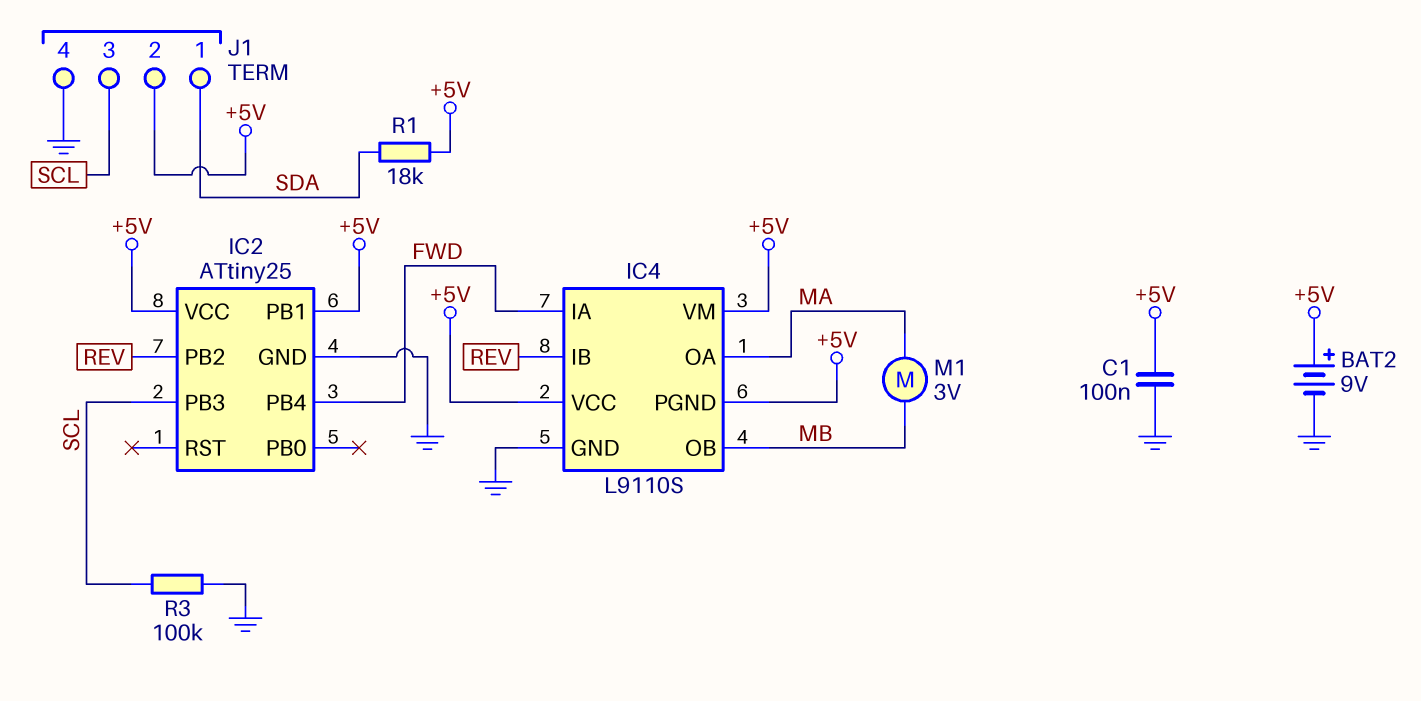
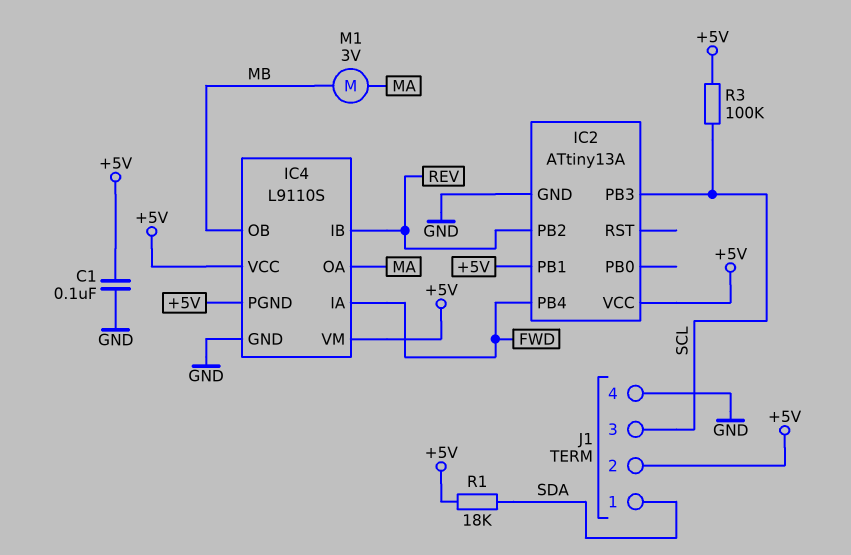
BAT2: 9V (plus +5V, minus GND) -> none
IC2: ATtiny25 -> ATtiny13A
R3: 100k (GND, SCL) -> 100k (+5V, SCL)

